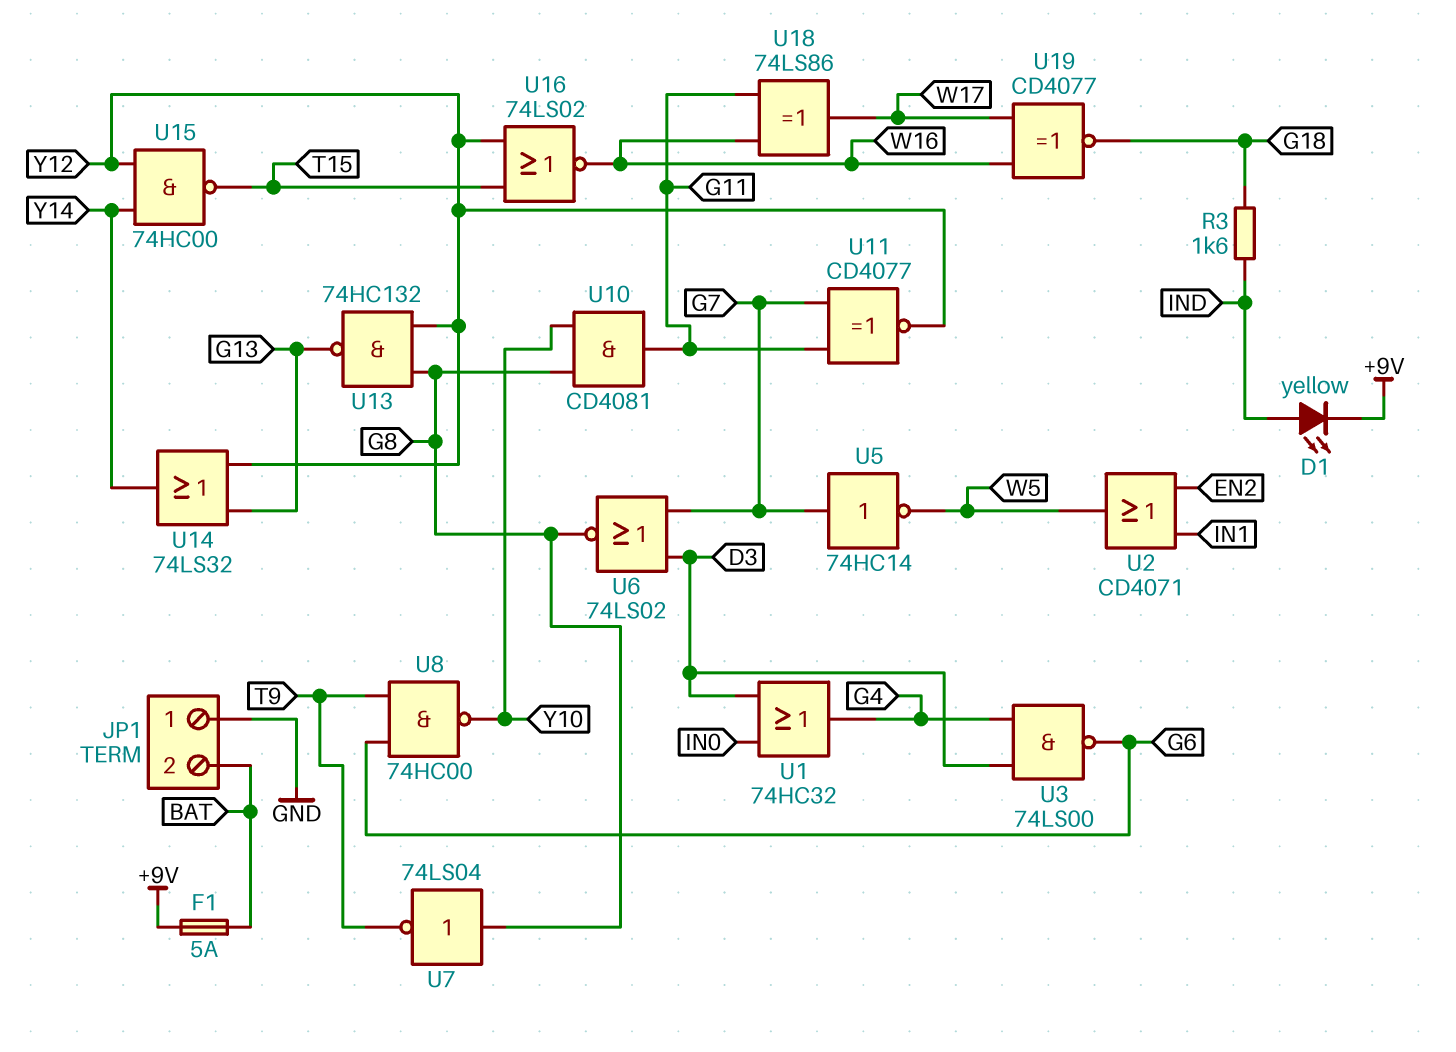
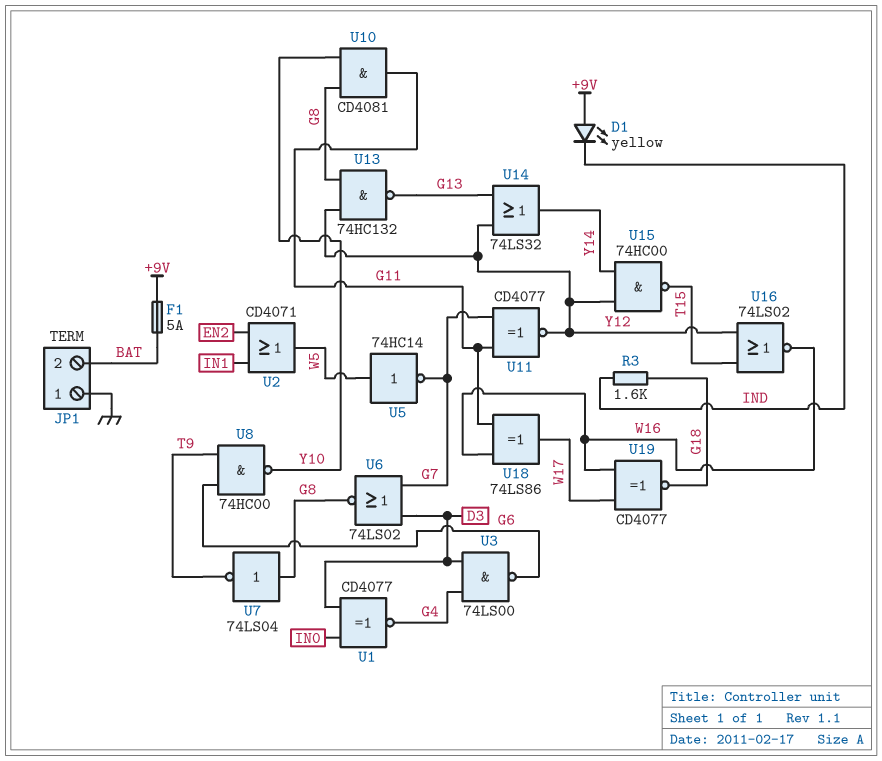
D1: LED yellow (A IND, K +9V) -> LED yellow (A +9V, K IND)
U1: OR 74HC32 (in D3, in IN0, out G4) -> XNOR CD4077 (in D3, in IN0, out G4)
U5: NOT 74HC14 (in G7, out W5) -> NOT 74HC14 (in W5, out G7)

